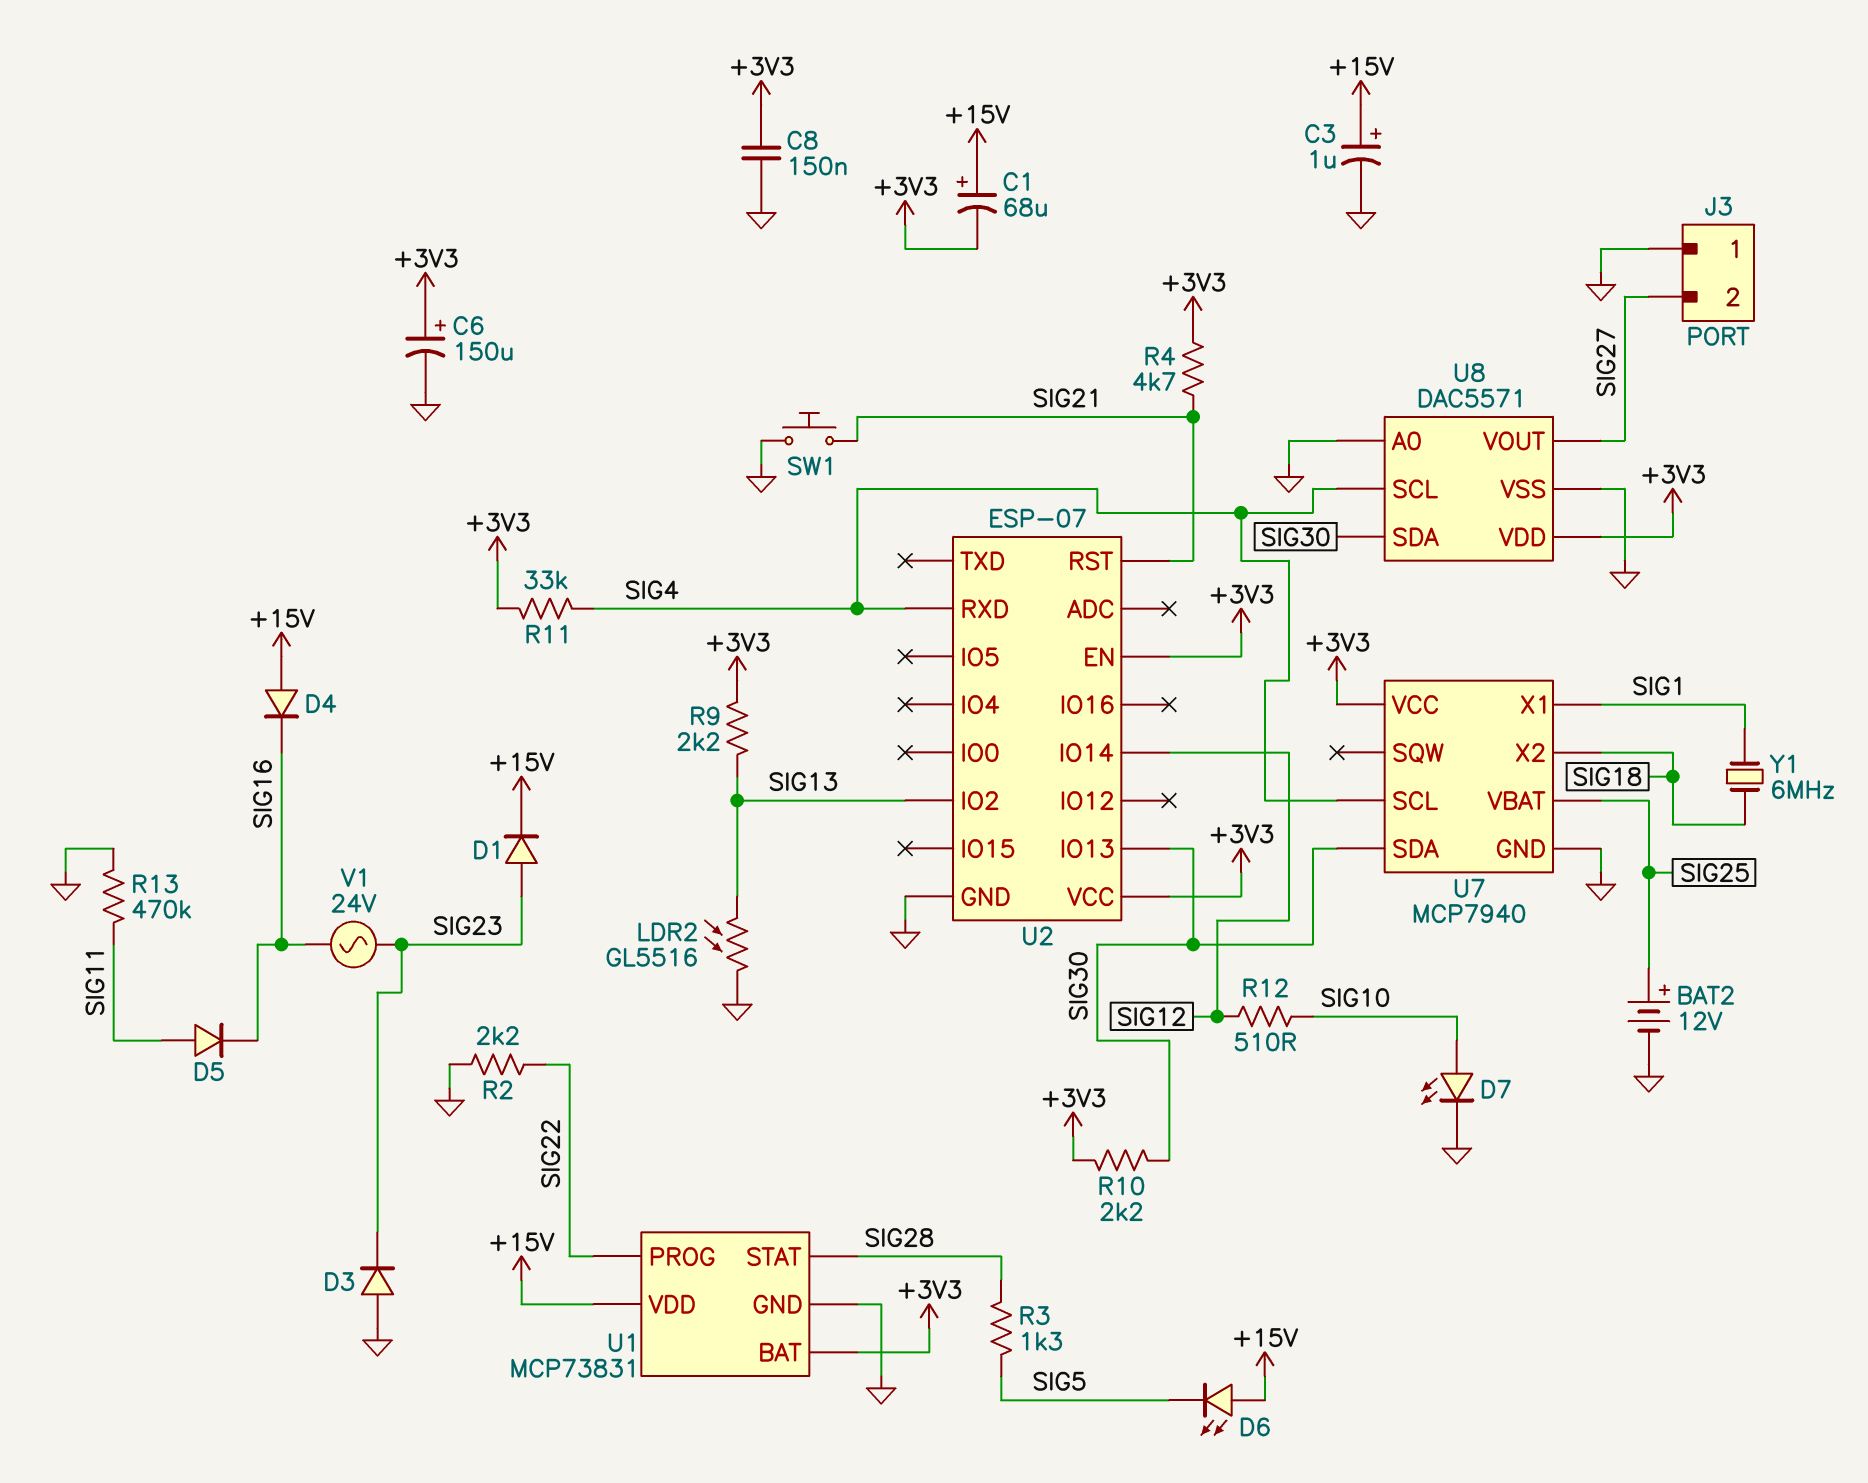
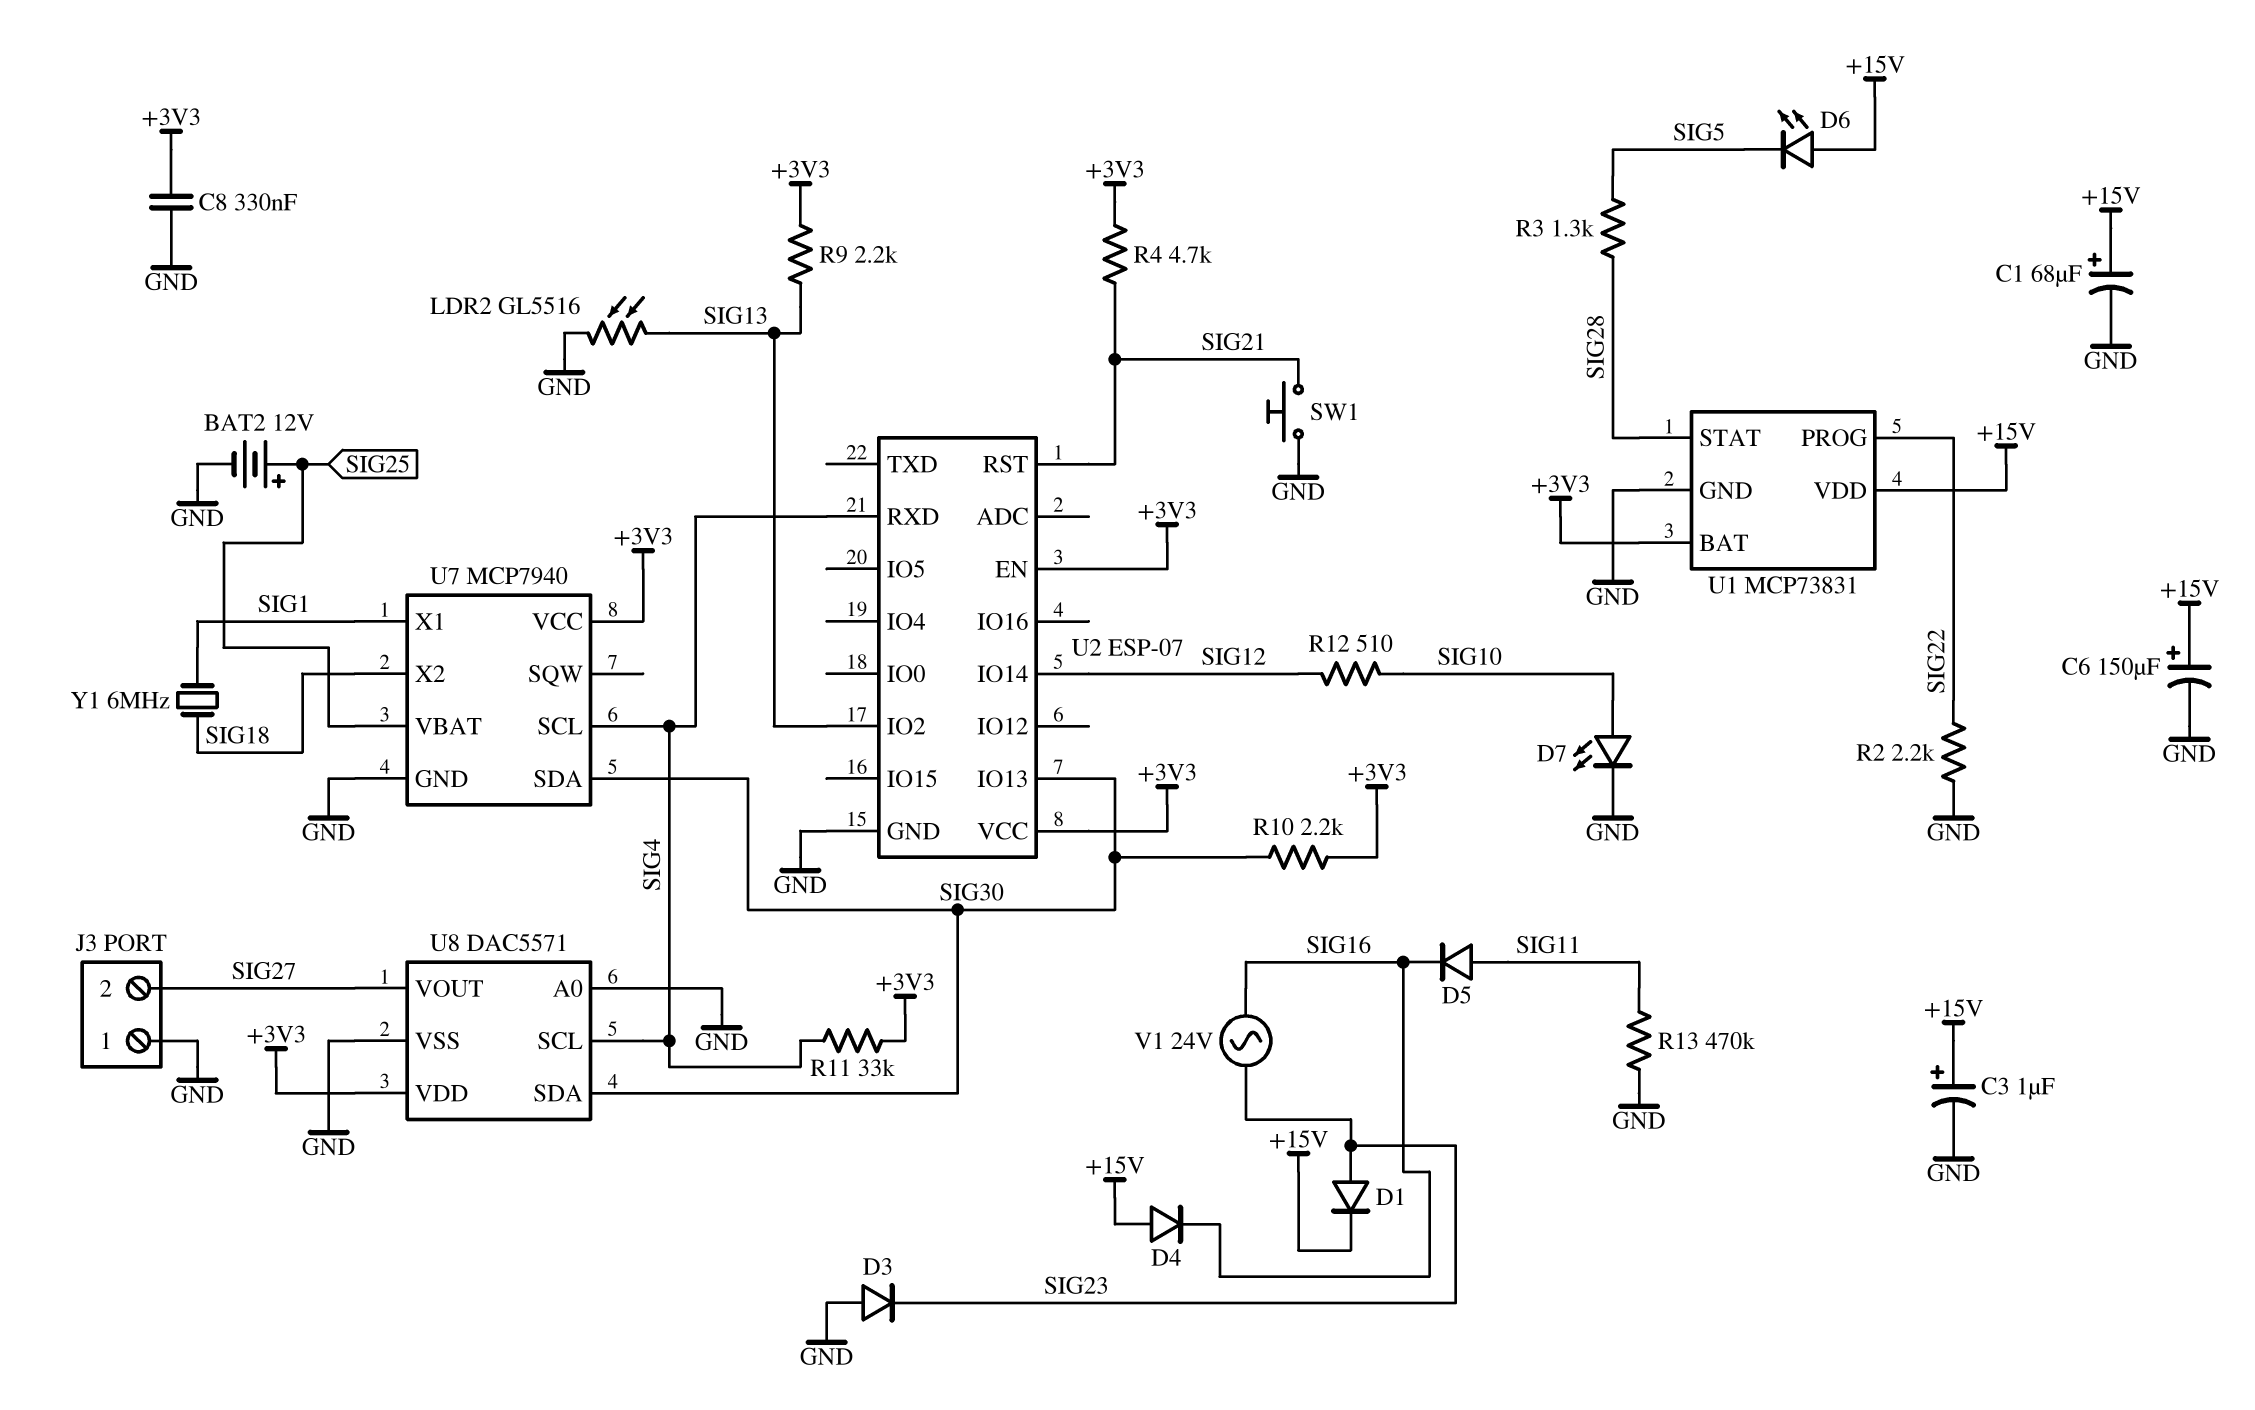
C1: 68uF (plus +15V, minus +3V3) -> 68uF (plus +15V, minus GND)
C6: 150uF (plus +3V3, minus GND) -> 150uF (plus +15V, minus GND)
C8: 150nF (+3V3, GND) -> 330nF (+3V3, GND)

